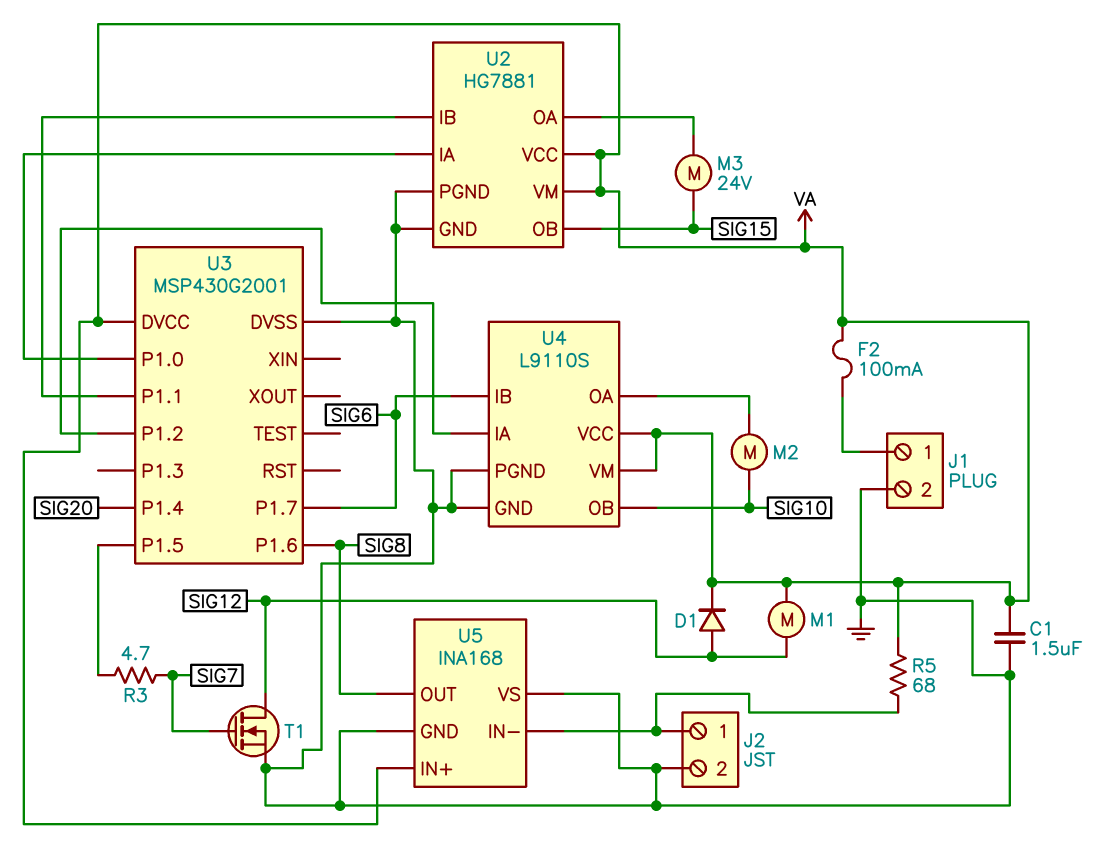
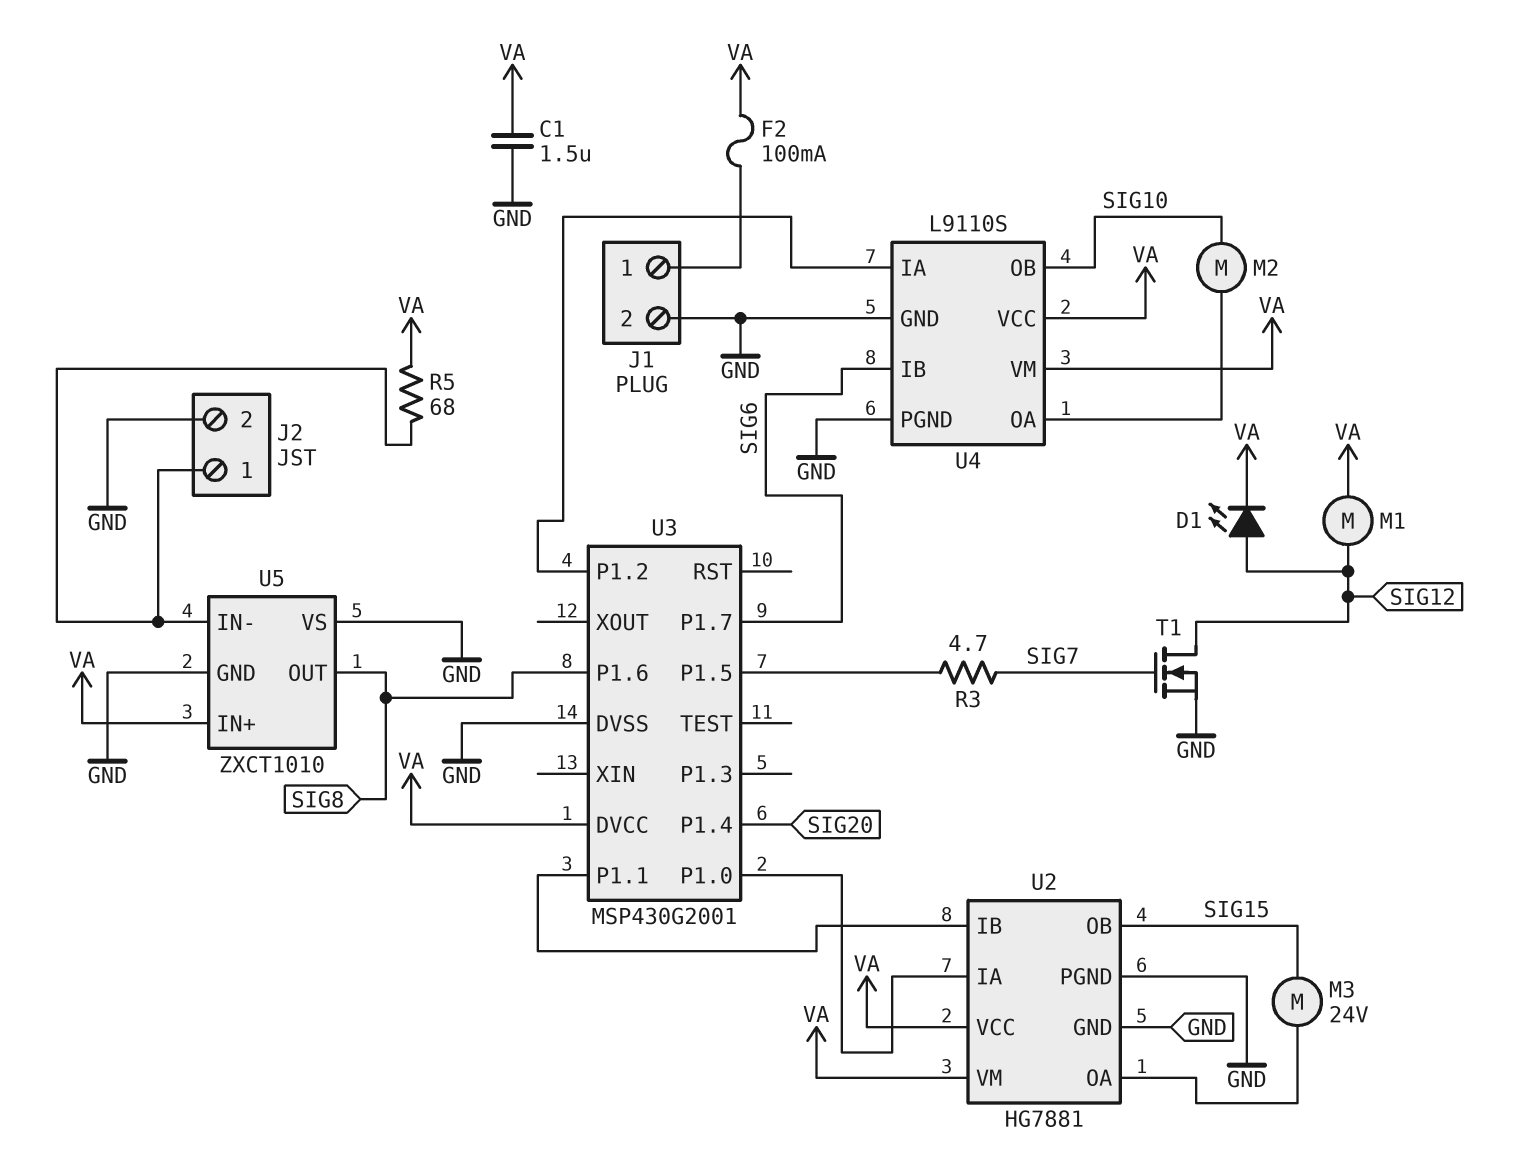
D1: diode (A SIG12, K VA) -> LED (A SIG12, K VA)
U5: INA168 -> ZXCT1010

